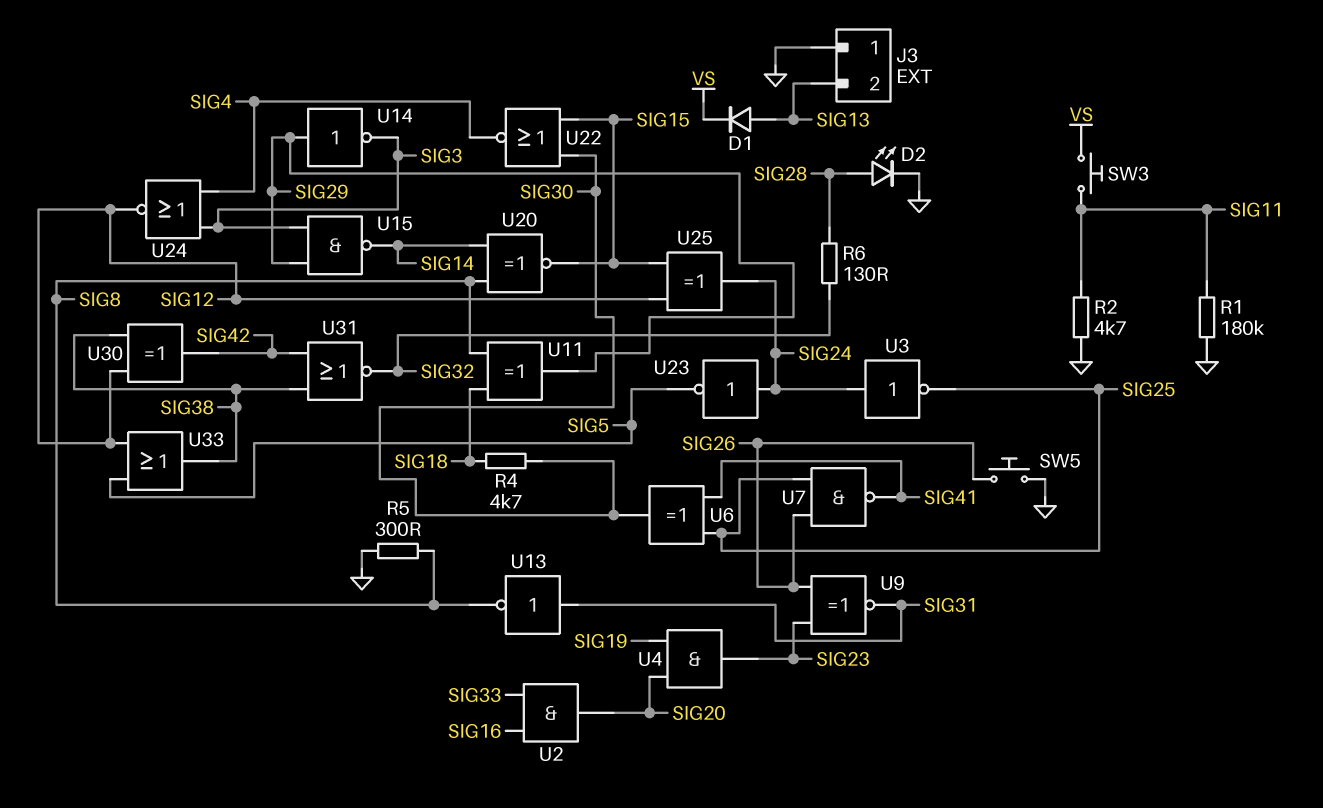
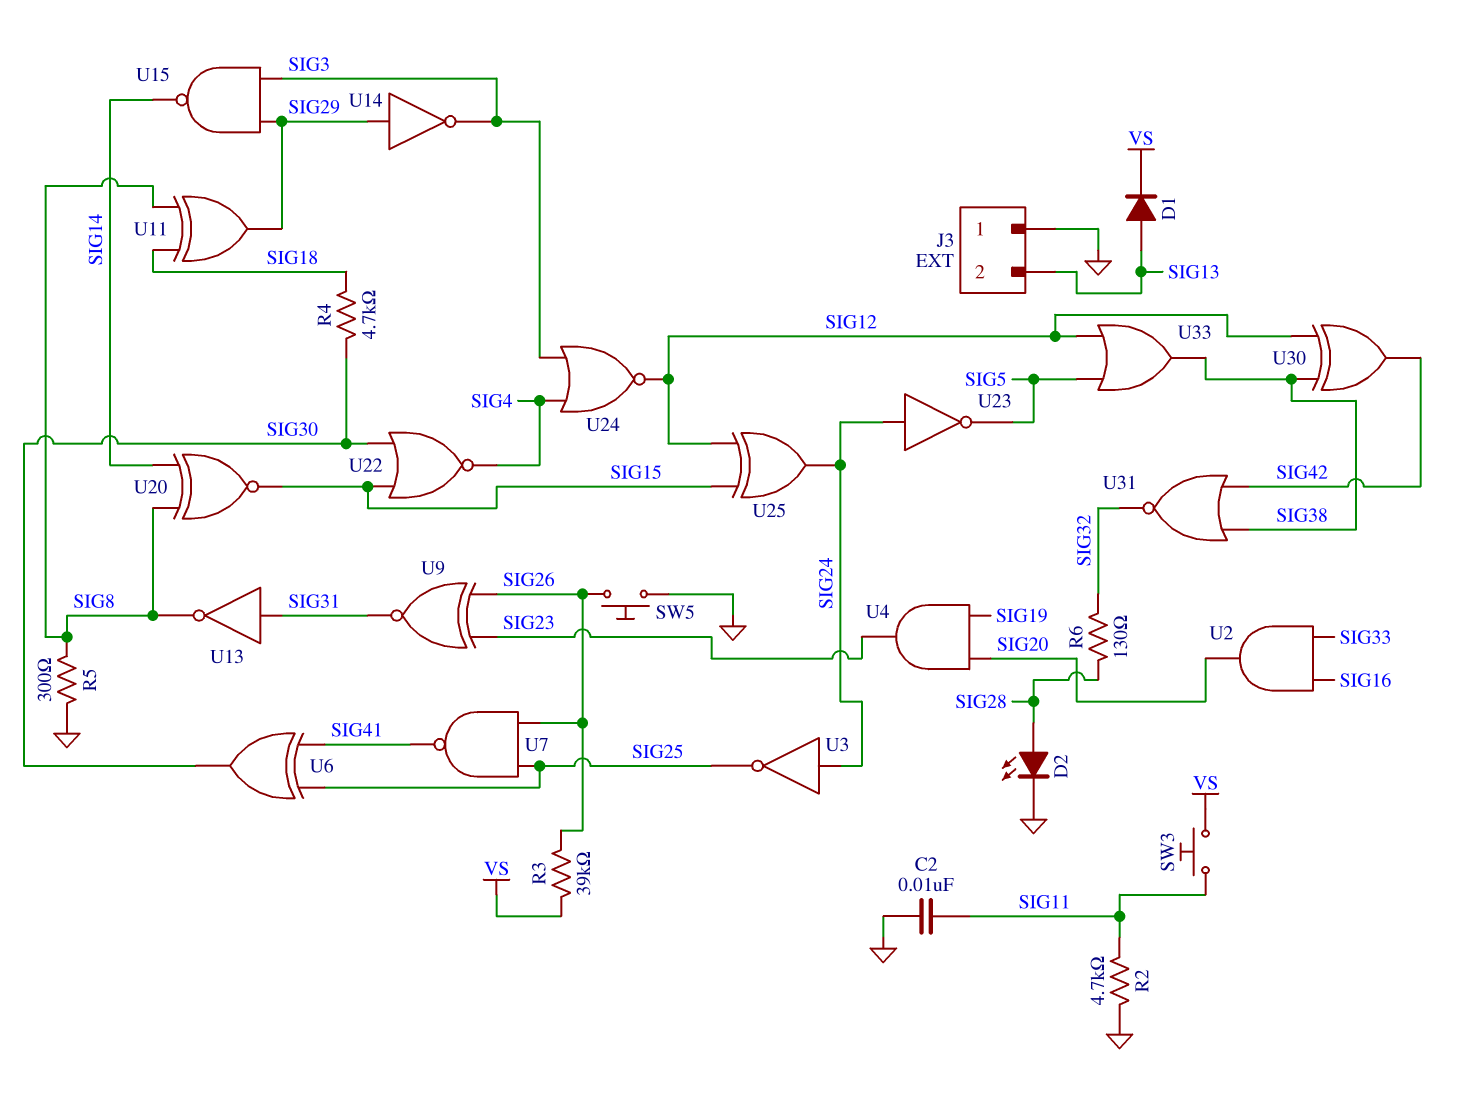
C2: none -> 10nF (GND, SIG11)
R1: 180k (GND, SIG11) -> none
R3: none -> 39k (SIG26, VS)

